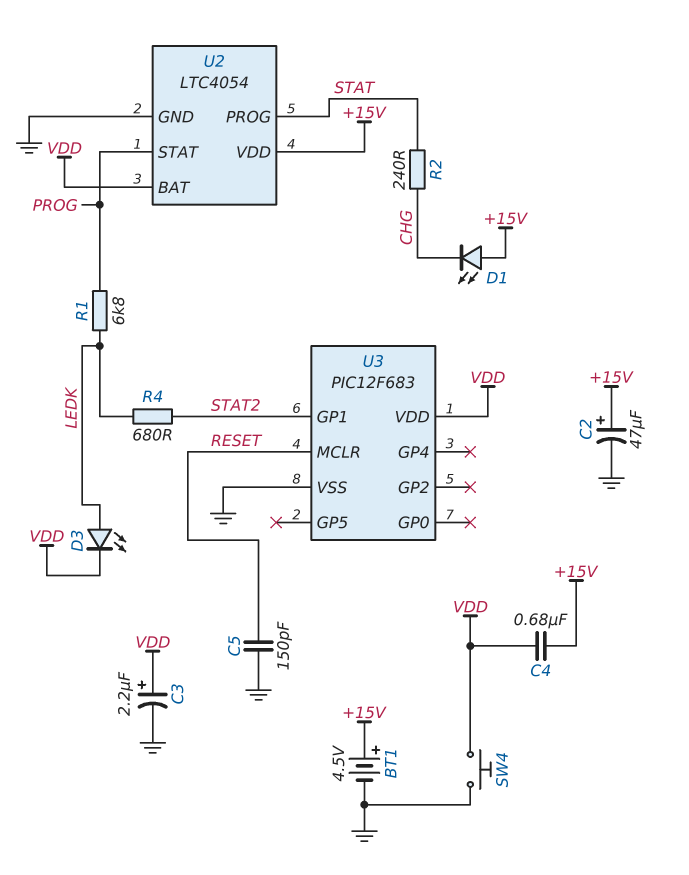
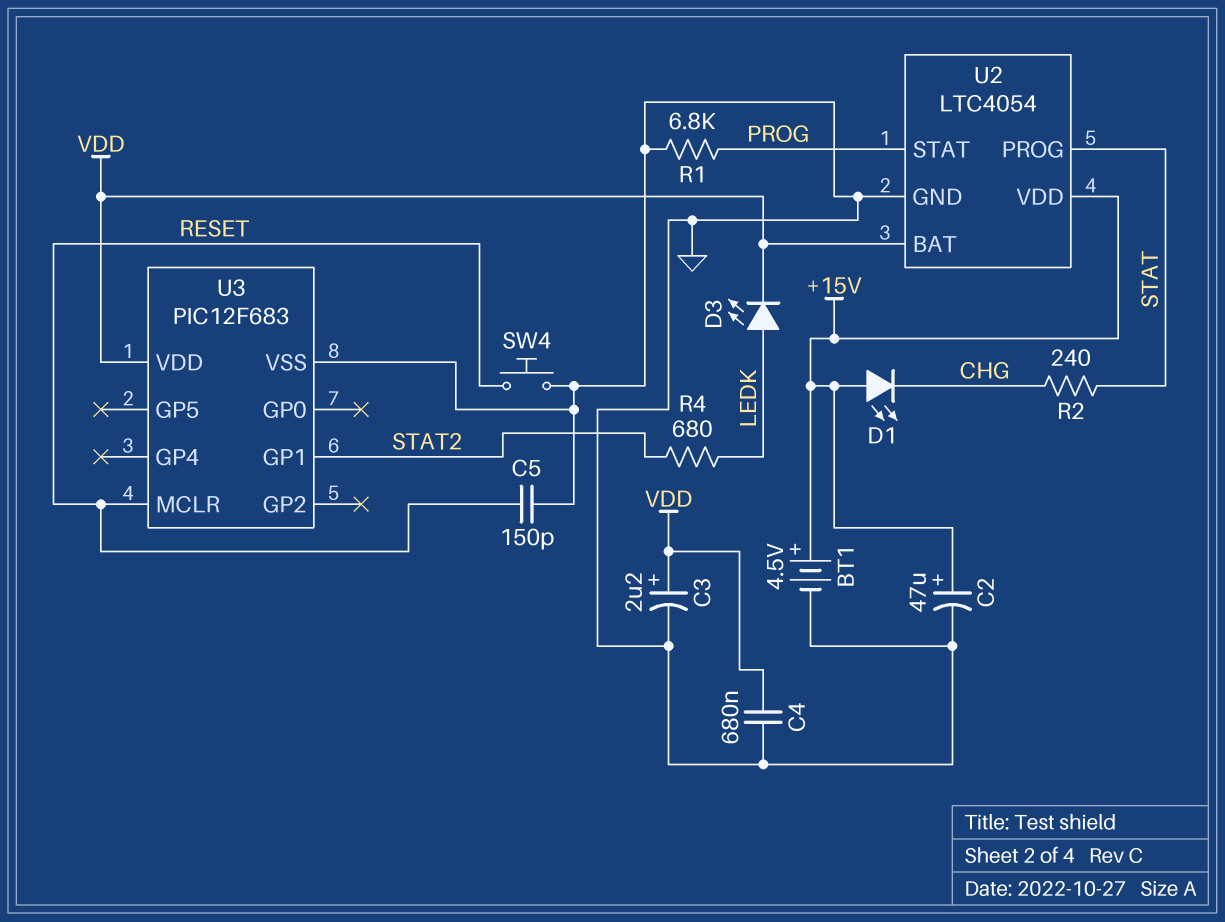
C4: 680nF (+15V, VDD) -> 680nF (GND, VDD)
R1: 6.8k (LEDK, PROG) -> 6.8k (GND, PROG)
SW4: button (GND, VDD) -> button (GND, RESET)

